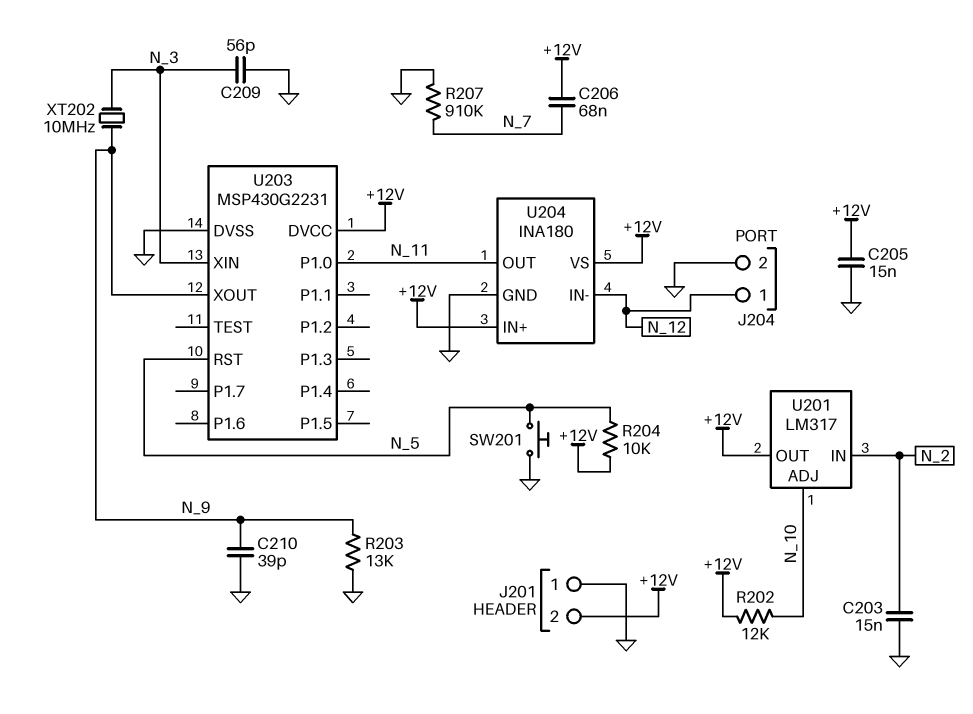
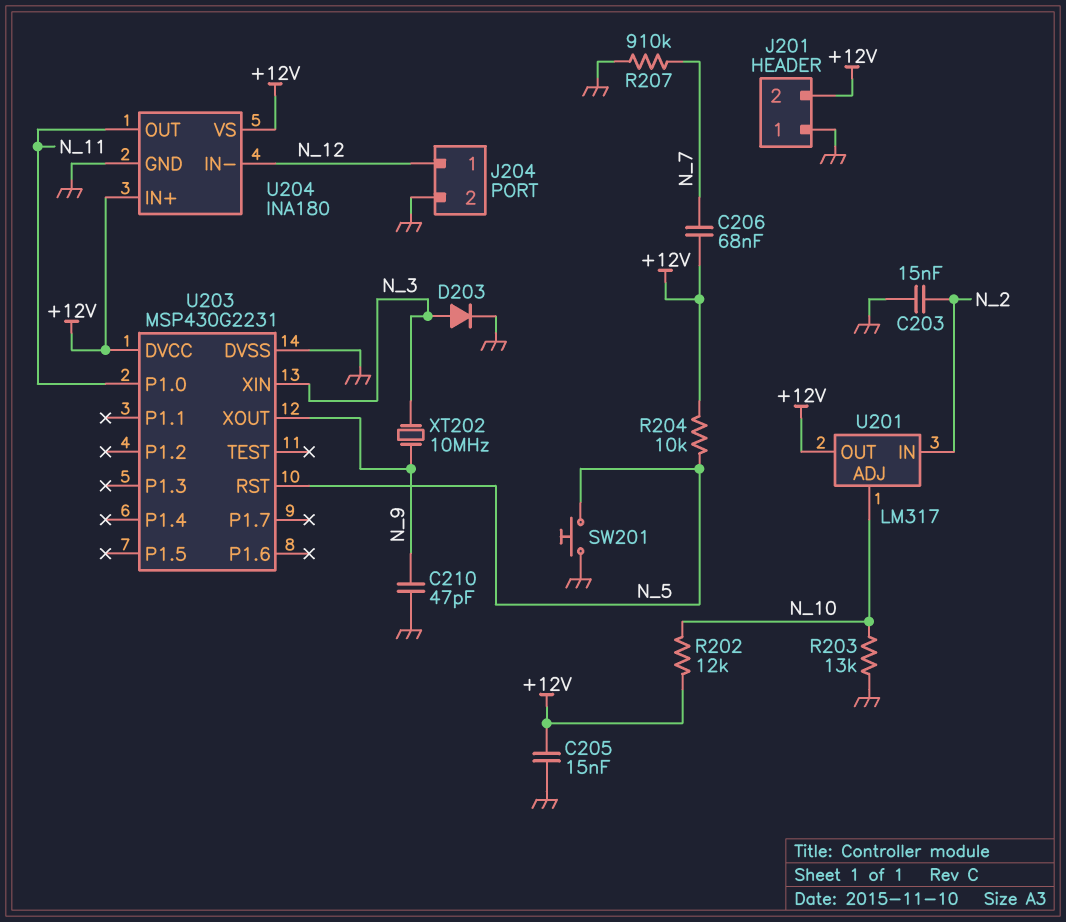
C209: 56pF (GND, N_3) -> none
C210: 39pF (GND, N_9) -> 47pF (GND, N_9)
D203: none -> diode (A N_3, K GND)
R203: 13k (GND, N_9) -> 13k (GND, N_10)

